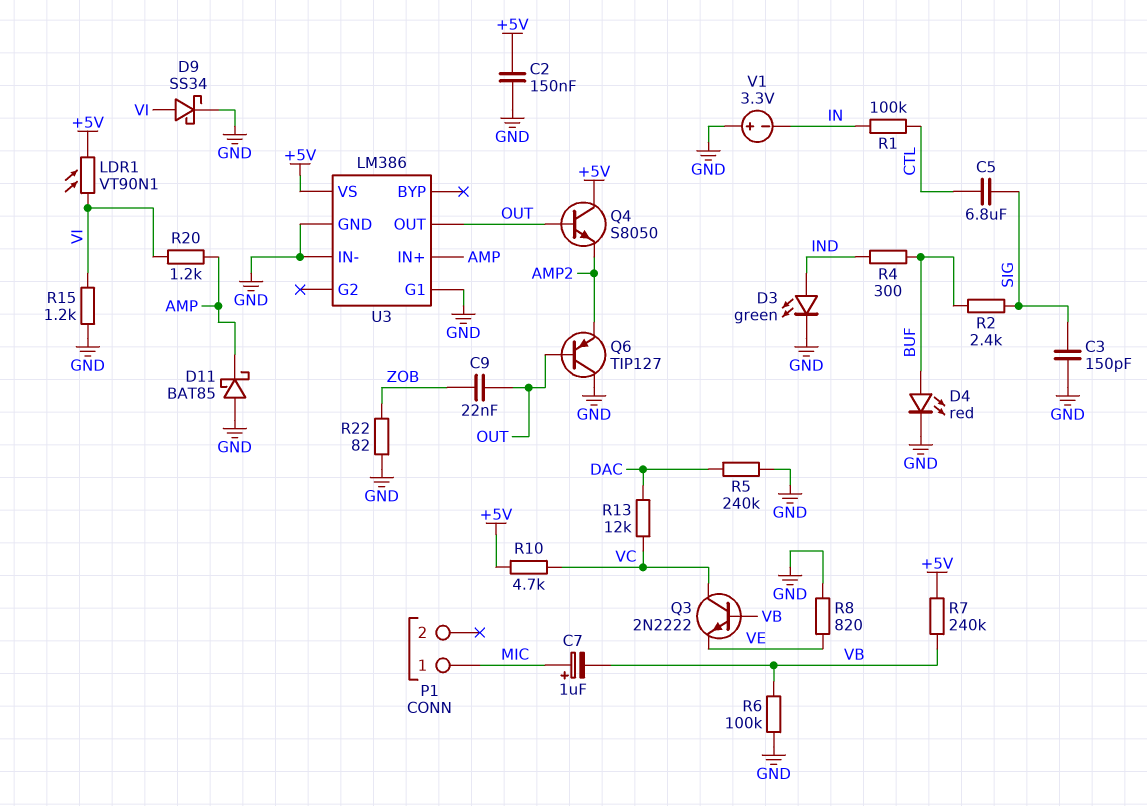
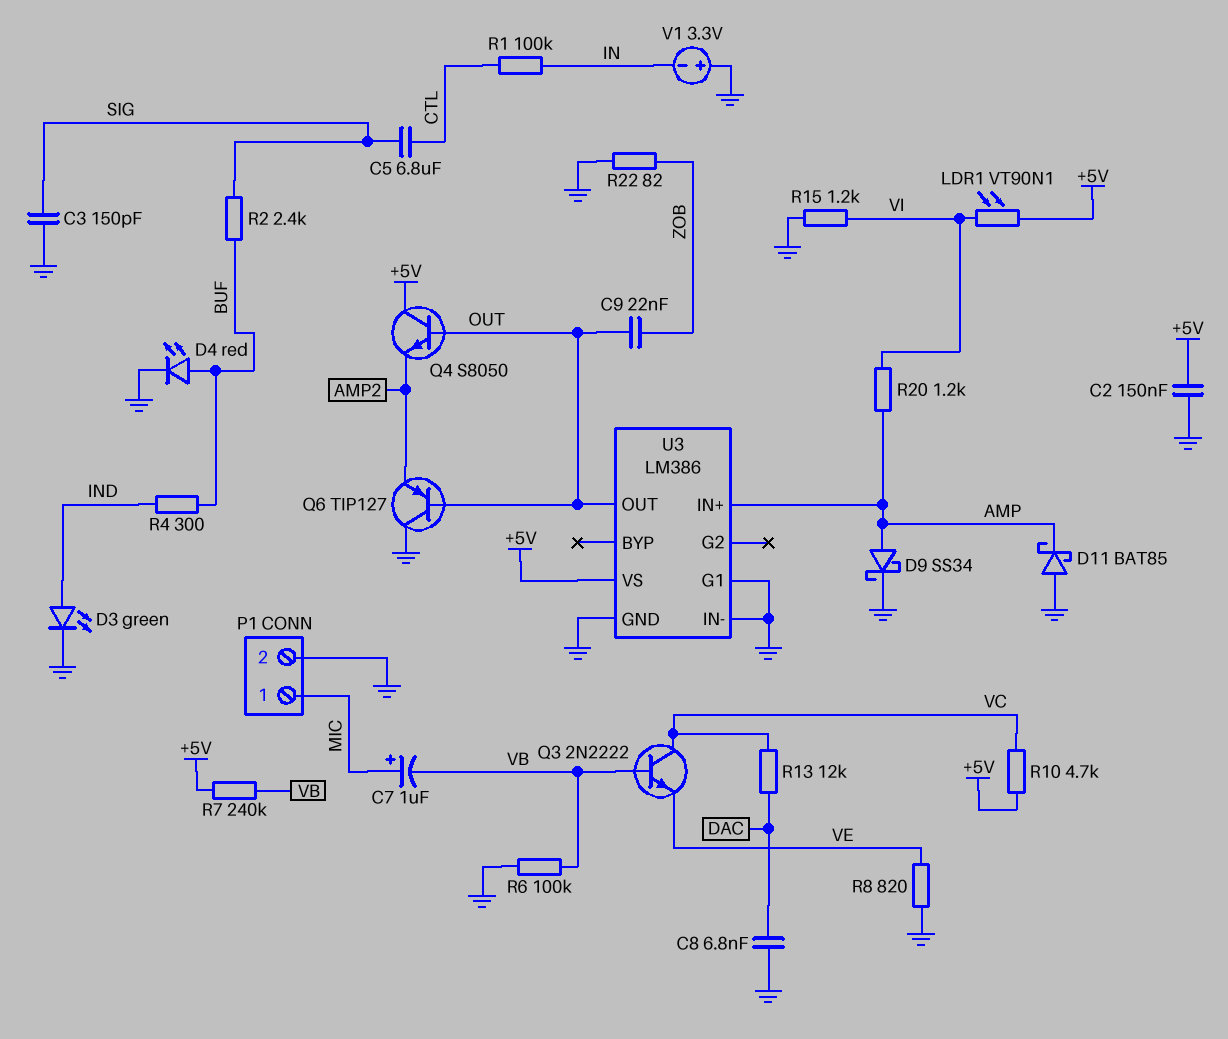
C8: none -> 6.8nF (DAC, GND)
D9: schottky SS34 (A VI, K GND) -> schottky SS34 (A AMP, K GND)
P1 pin 2: none -> GND
R5: 240k (DAC, GND) -> none

